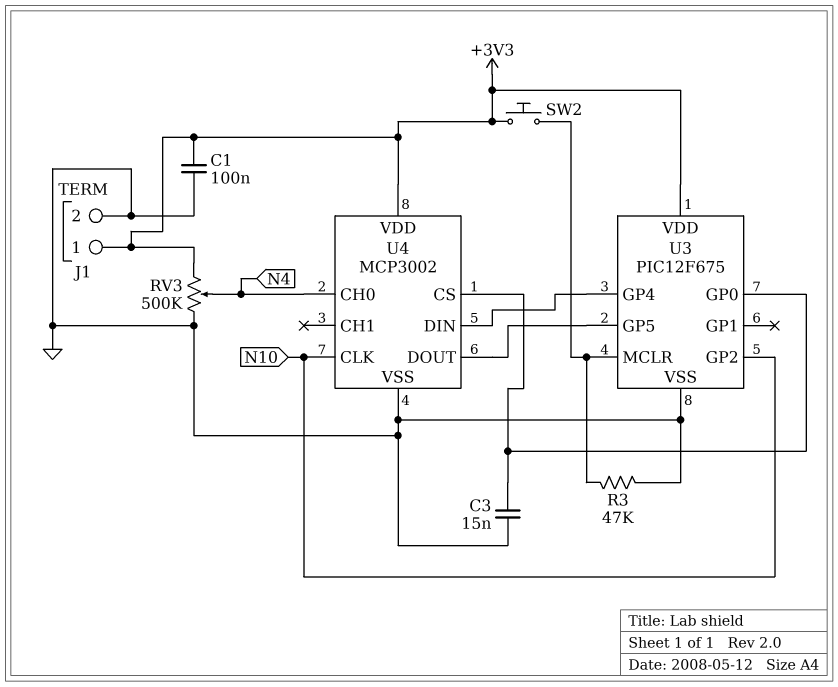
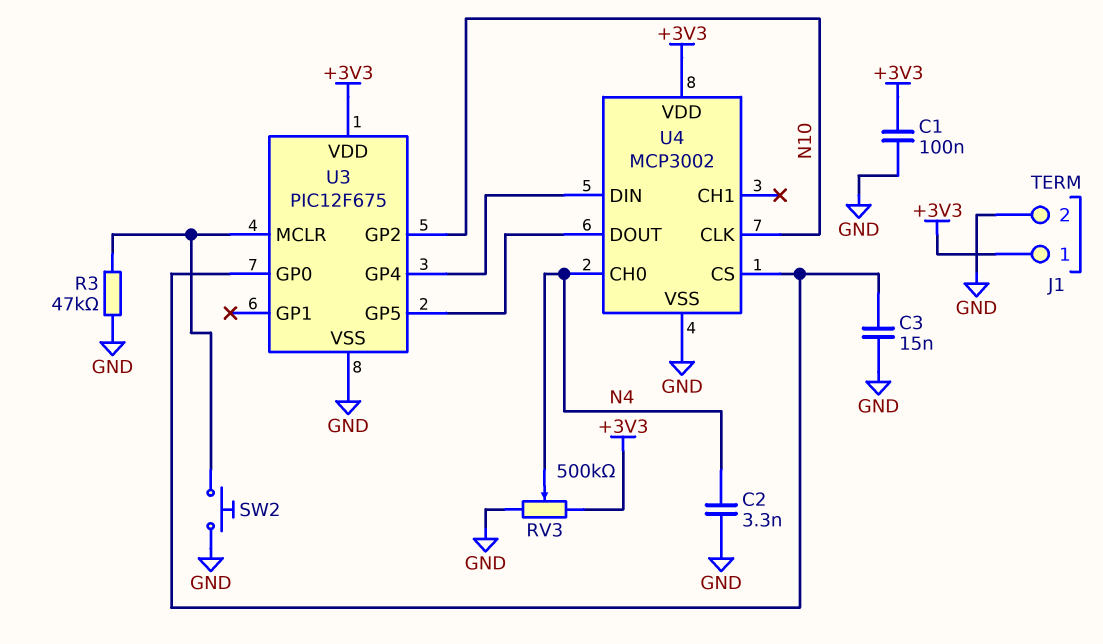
C2: none -> 3.3nF (GND, N4)
SW2: button (+3V3, U3/MCLR) -> button (GND, U3/MCLR)

